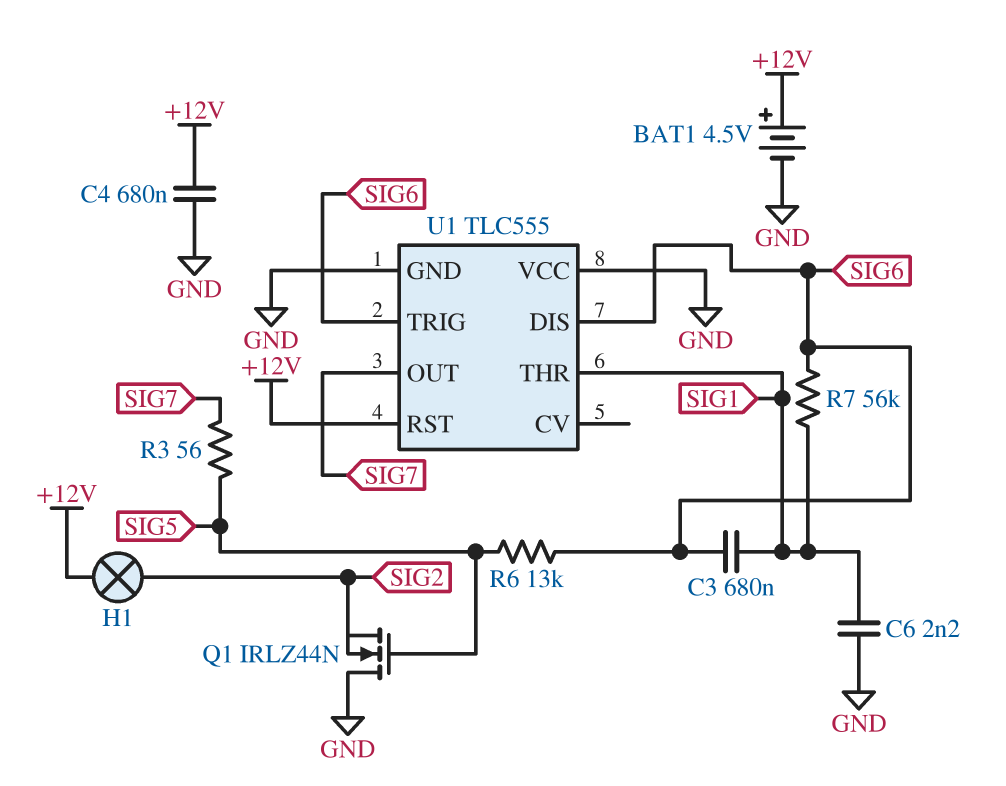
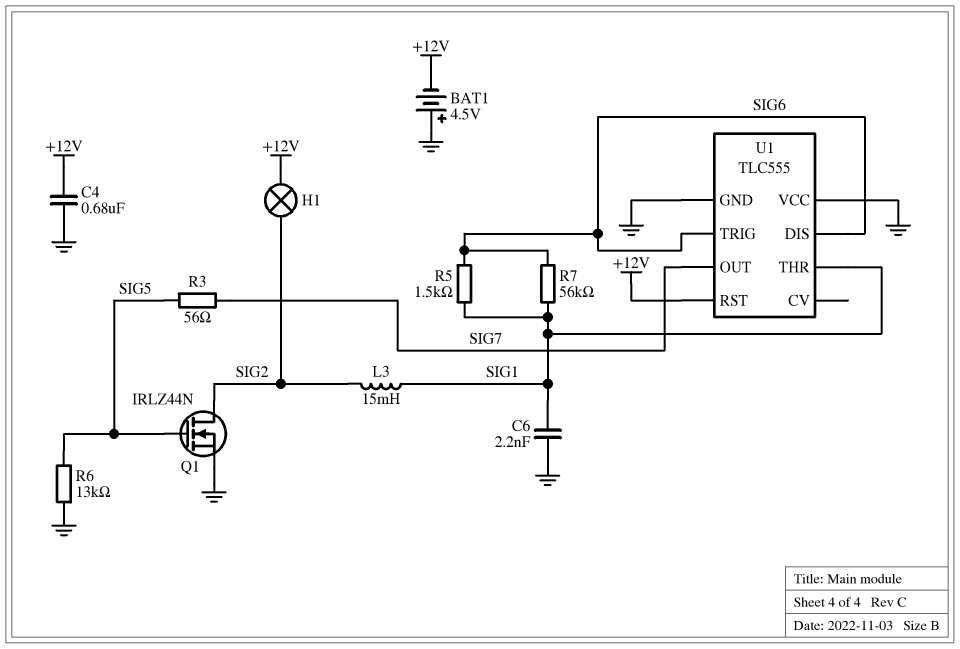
BAT1: 4.5V (plus +12V, minus GND) -> 4.5V (plus GND, minus +12V)
C3: 680nF (SIG1, SIG6) -> none
L3: none -> 15mH (SIG1, SIG2)
Q1: NMOS IRLZ44N (G SIG5, D GND, S SIG2) -> NMOS IRLZ44N (G SIG5, D SIG2, S GND)
R5: none -> 1.5k (SIG1, SIG6)
R6: 13k (SIG5, SIG6) -> 13k (GND, SIG5)

